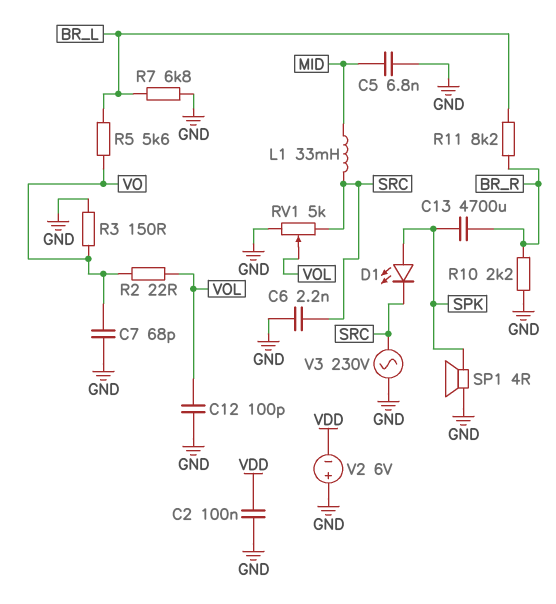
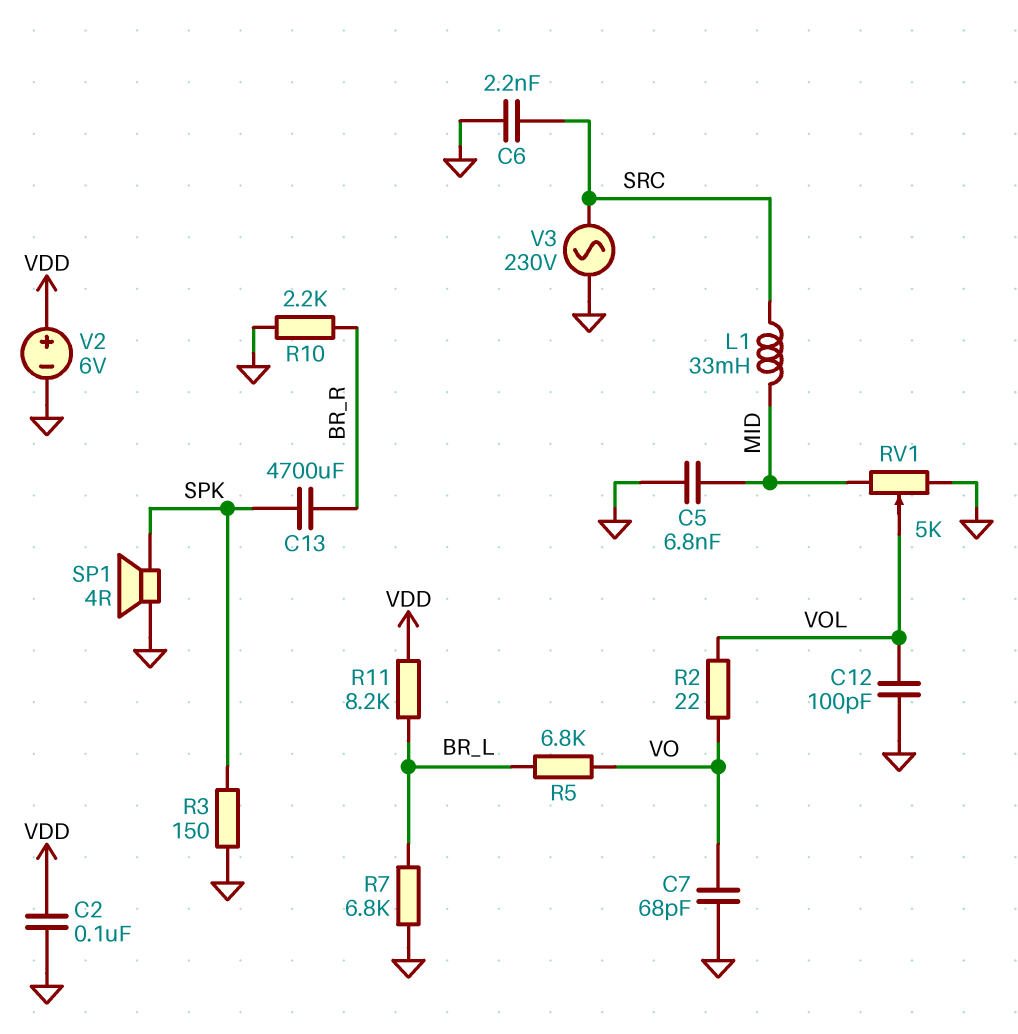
D1: LED (A SPK, K SRC) -> none
R3: 150 (GND, VO) -> 150 (GND, SPK)
R5: 5.6k (BR_L, VO) -> 6.8k (BR_L, VO)
R11: 8.2k (BR_L, BR_R) -> 8.2k (BR_L, VDD)
RV1: 5k (GND, SRC, wiper VOL) -> 5k (GND, MID, wiper VOL)
V2: 6V (plus GND, minus VDD) -> 6V (plus VDD, minus GND)

